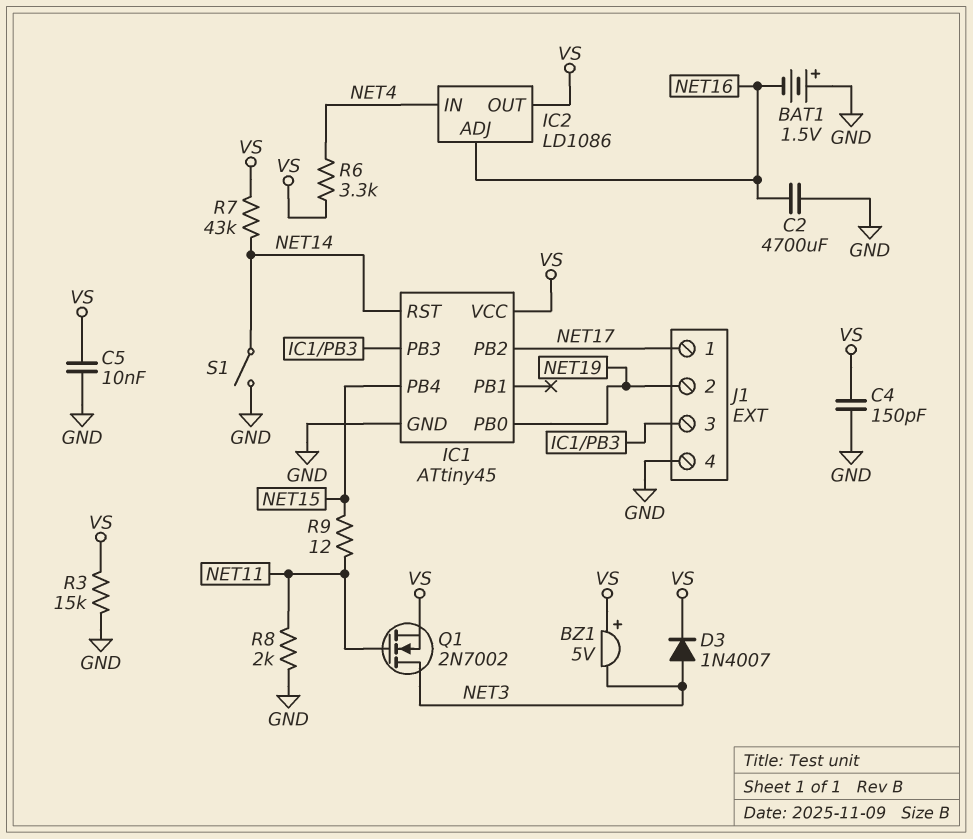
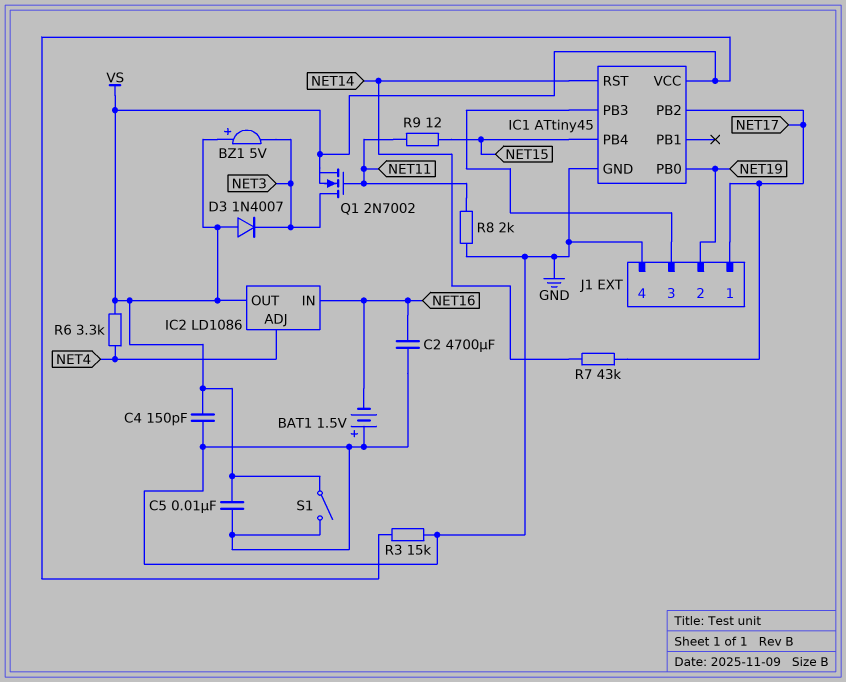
D3: diode 1N4007 (A NET3, K VS) -> diode 1N4007 (A VS, K NET3)
IC2 pin ADJ: NET16 -> NET4
IC2 pin IN: NET4 -> NET16
R7: 43k (NET14, VS) -> 43k (NET14, NET17)
S1: switch (GND, NET14) -> switch (GND, VS)

